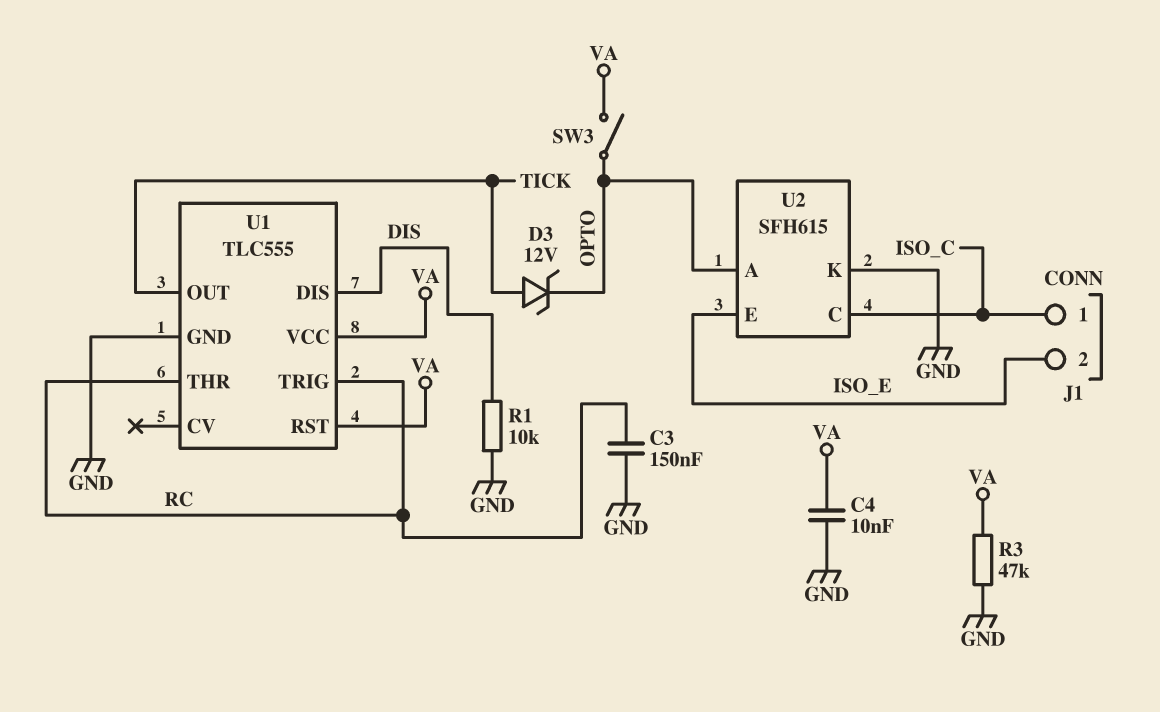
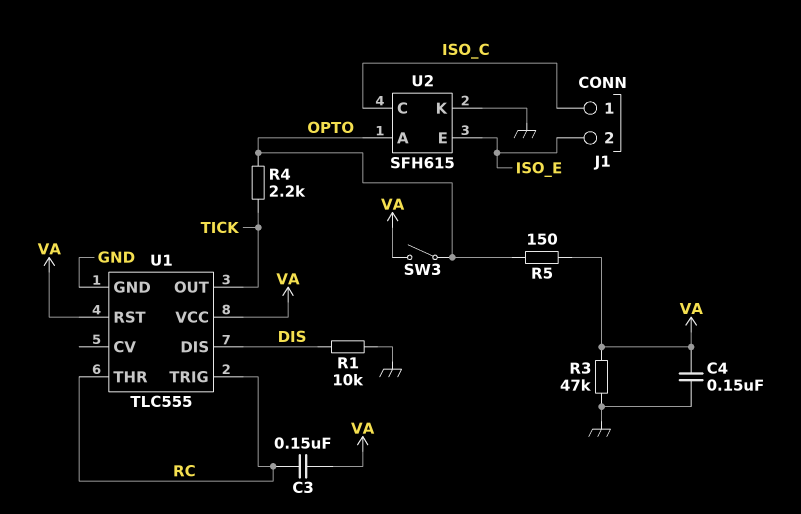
C3: 150nF (GND, RC) -> 150nF (RC, VA)
C4: 10nF (GND, VA) -> 150nF (GND, VA)
D3: zener 12V (A TICK, K OPTO) -> none
R4: none -> 2.2k (OPTO, TICK)
R5: none -> 150 (OPTO, VA)

